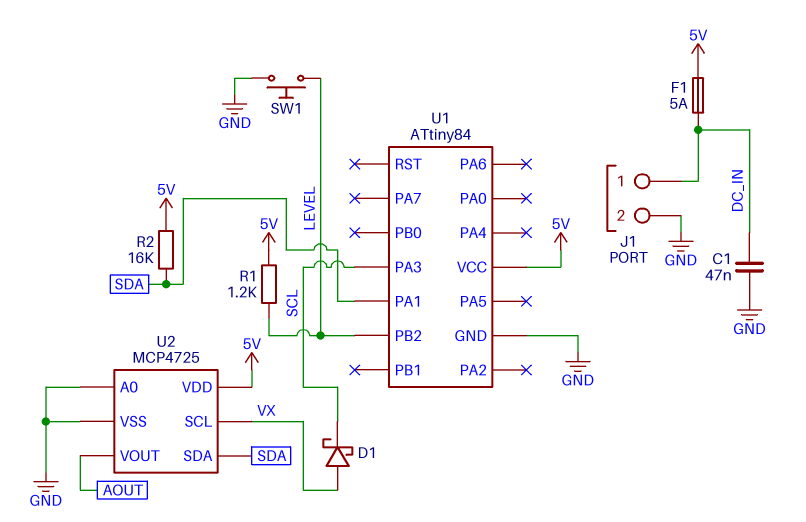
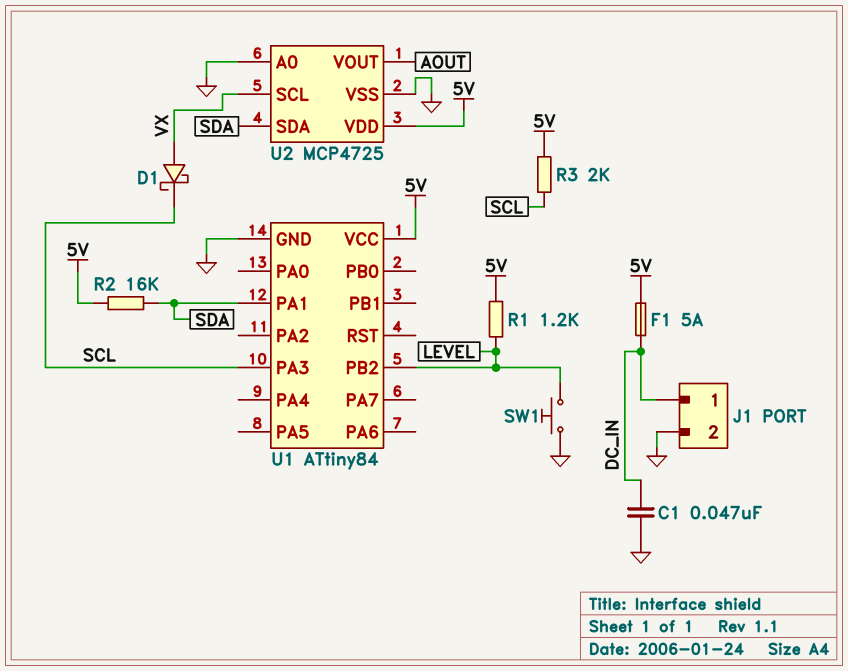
R3: none -> 2k (5V, SCL)

